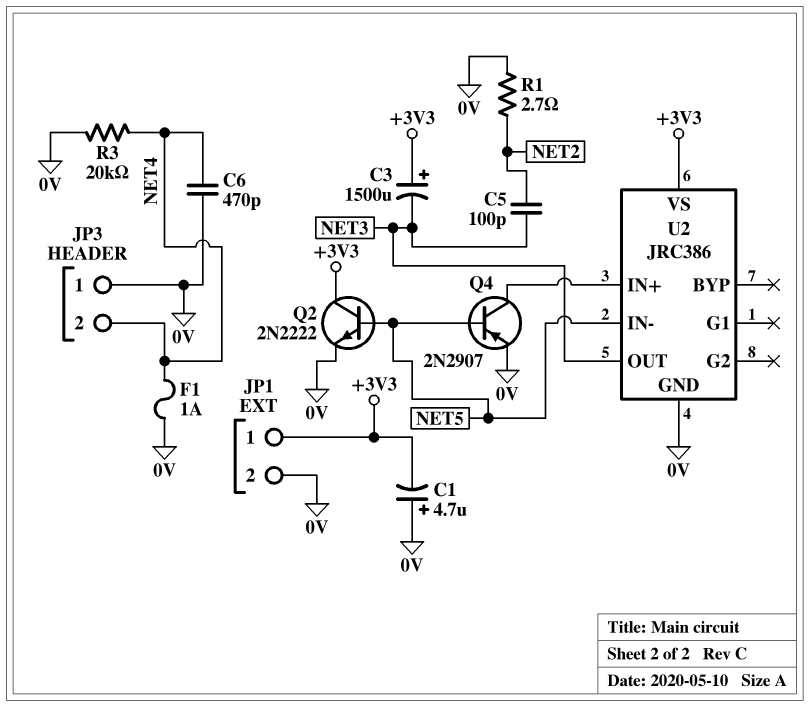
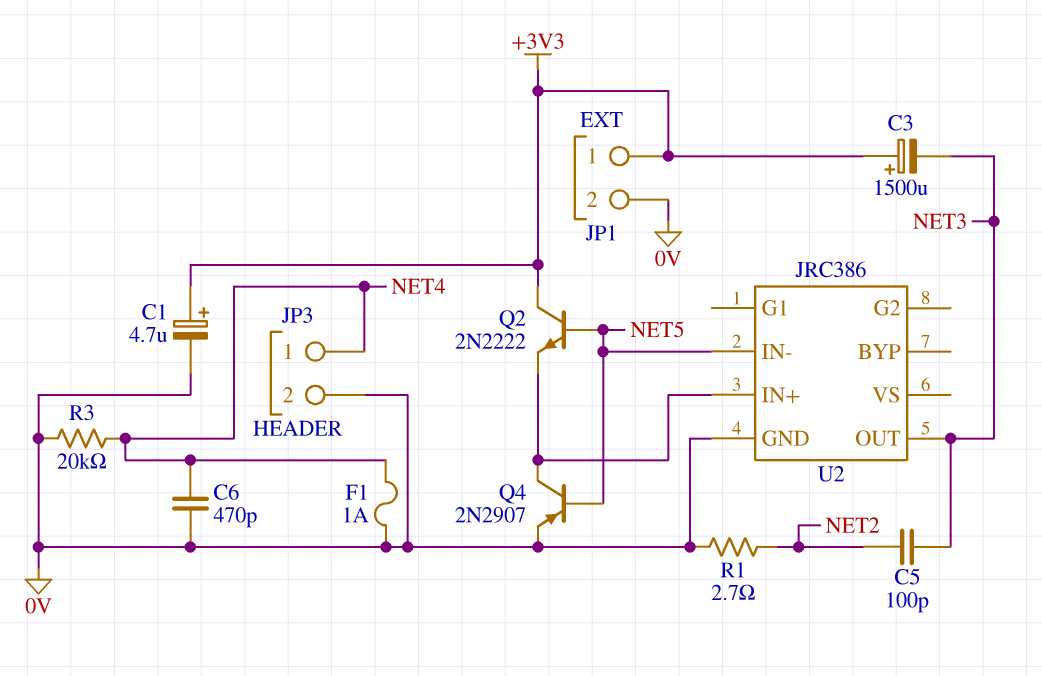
C1: 4.7uF (plus 0V, minus +3V3) -> 4.7uF (plus +3V3, minus 0V)
JP3 pin 1: 0V -> NET4
JP3 pin 2: NET4 -> 0V
Q2: NPN 2N2222 (B NET5, C +3V3, E 0V) -> NPN 2N2222 (B NET5, C +3V3, E U2/IN+)
U2 pin VS: +3V3 -> none

